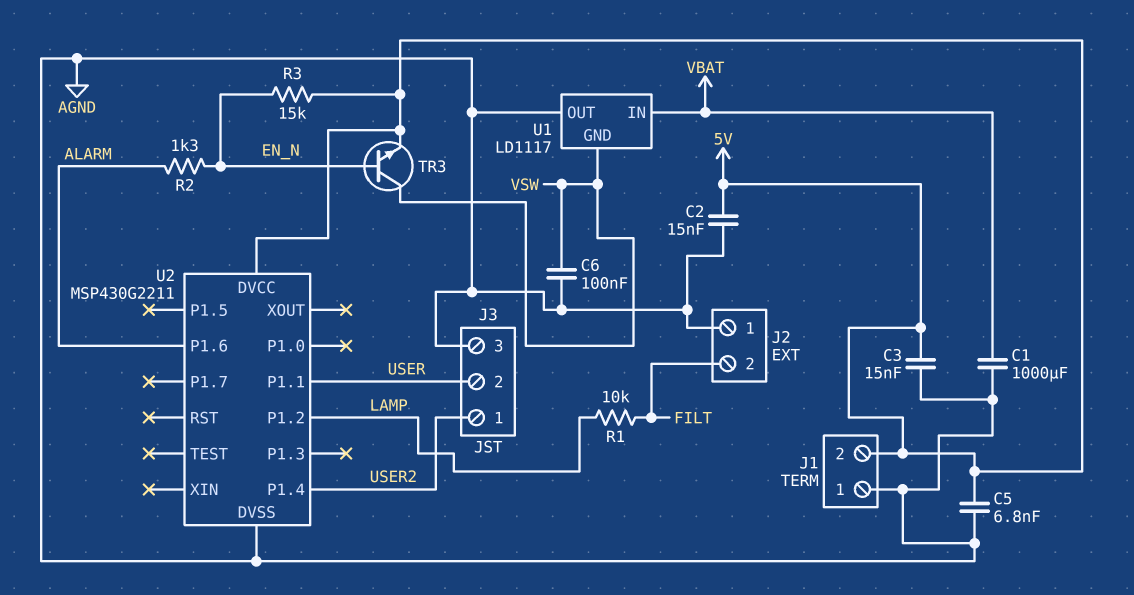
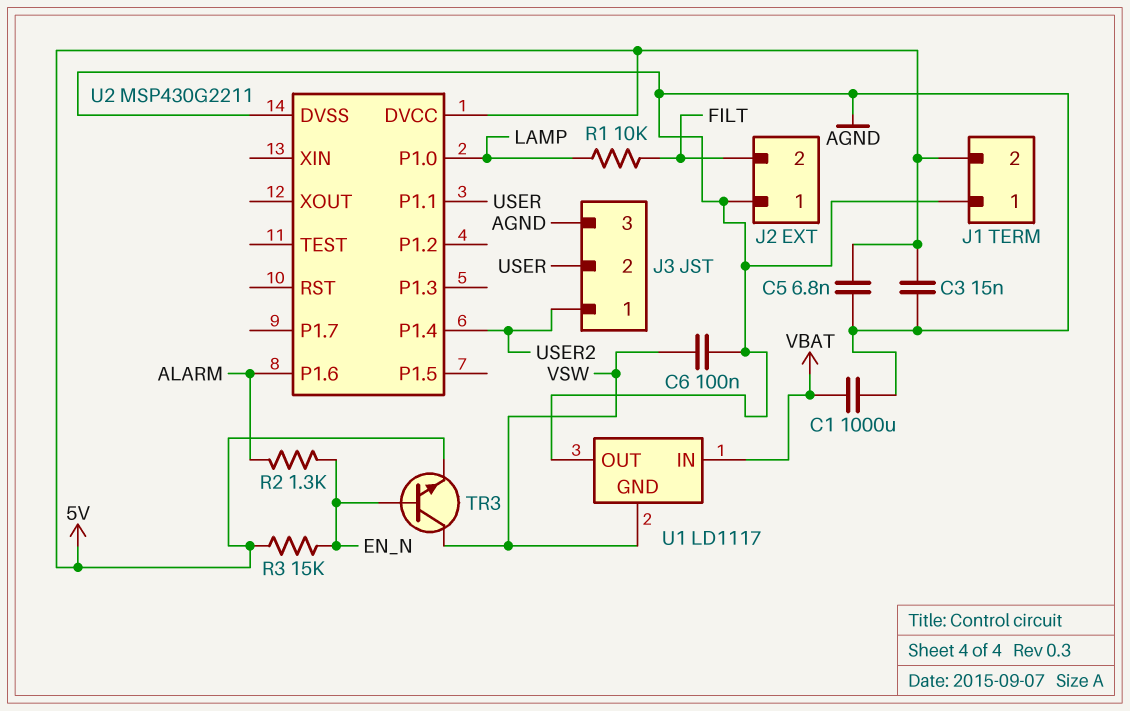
C2: 15nF (5V, AGND) -> none
U2 pin P1.0: none -> LAMP
U2 pin P1.2: LAMP -> none

